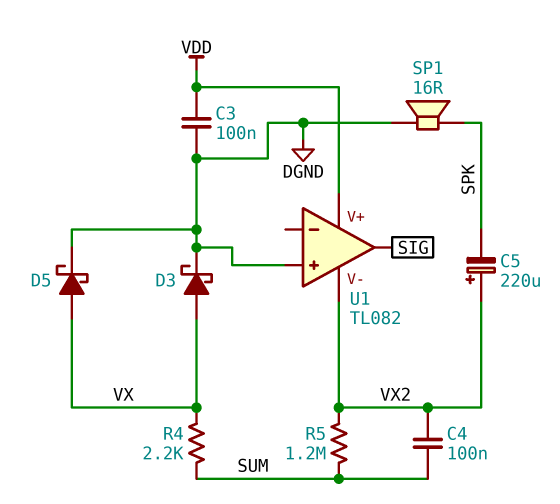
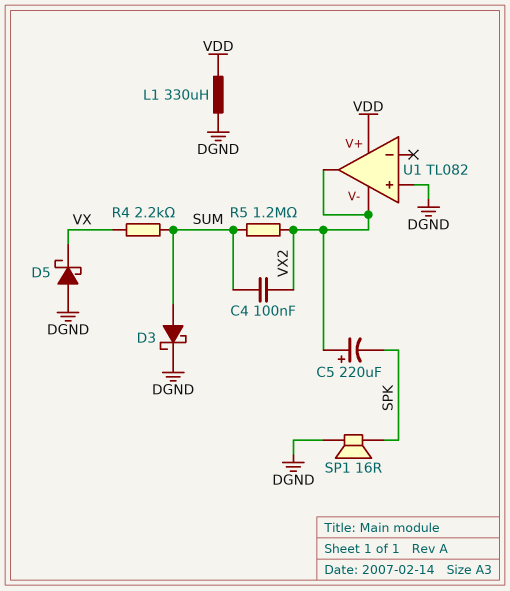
C3: 100nF (DGND, VDD) -> none
D3: schottky (A VX, K DGND) -> schottky (A SUM, K DGND)
D5: schottky (A VX, K DGND) -> schottky (A DGND, K VX)
L1: none -> 330uH (DGND, VDD)
U1 pin out: SIG -> VX2

